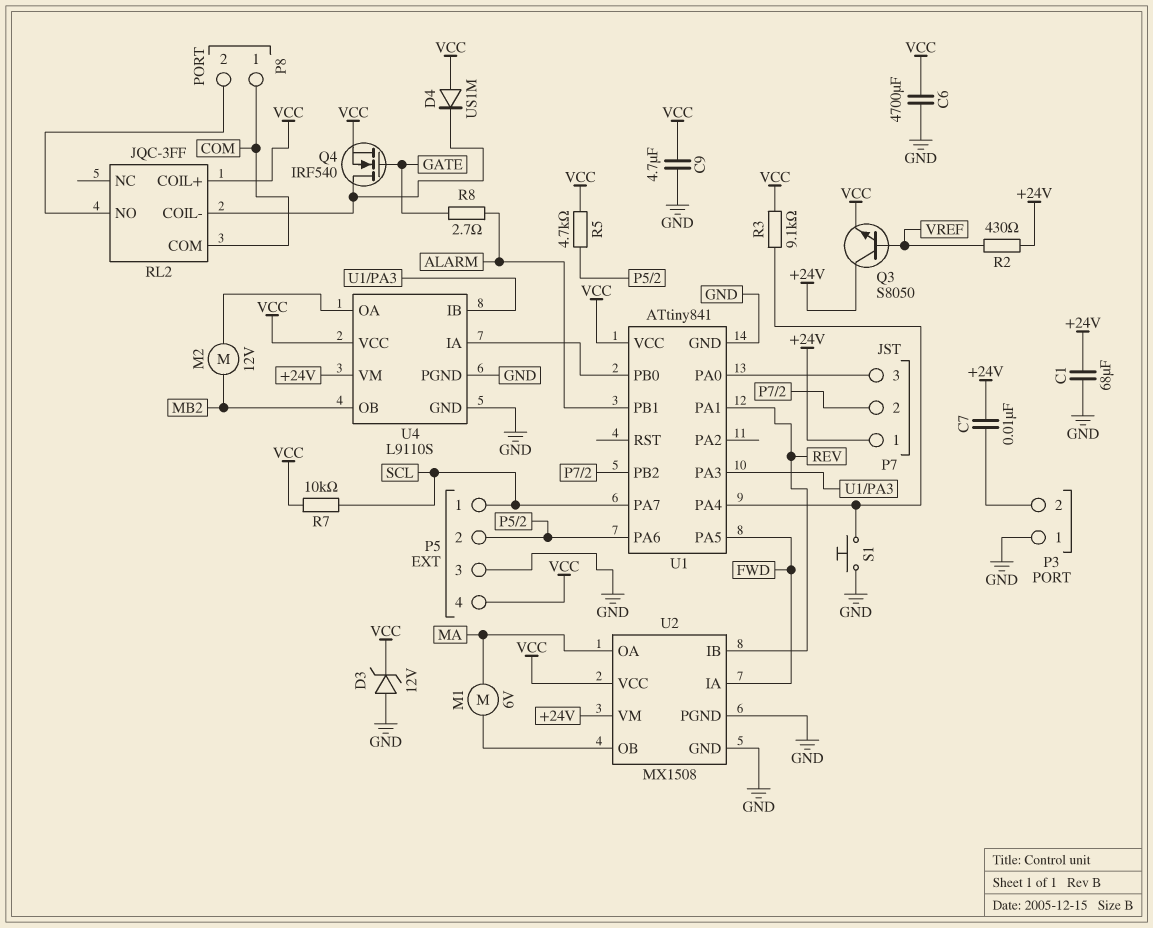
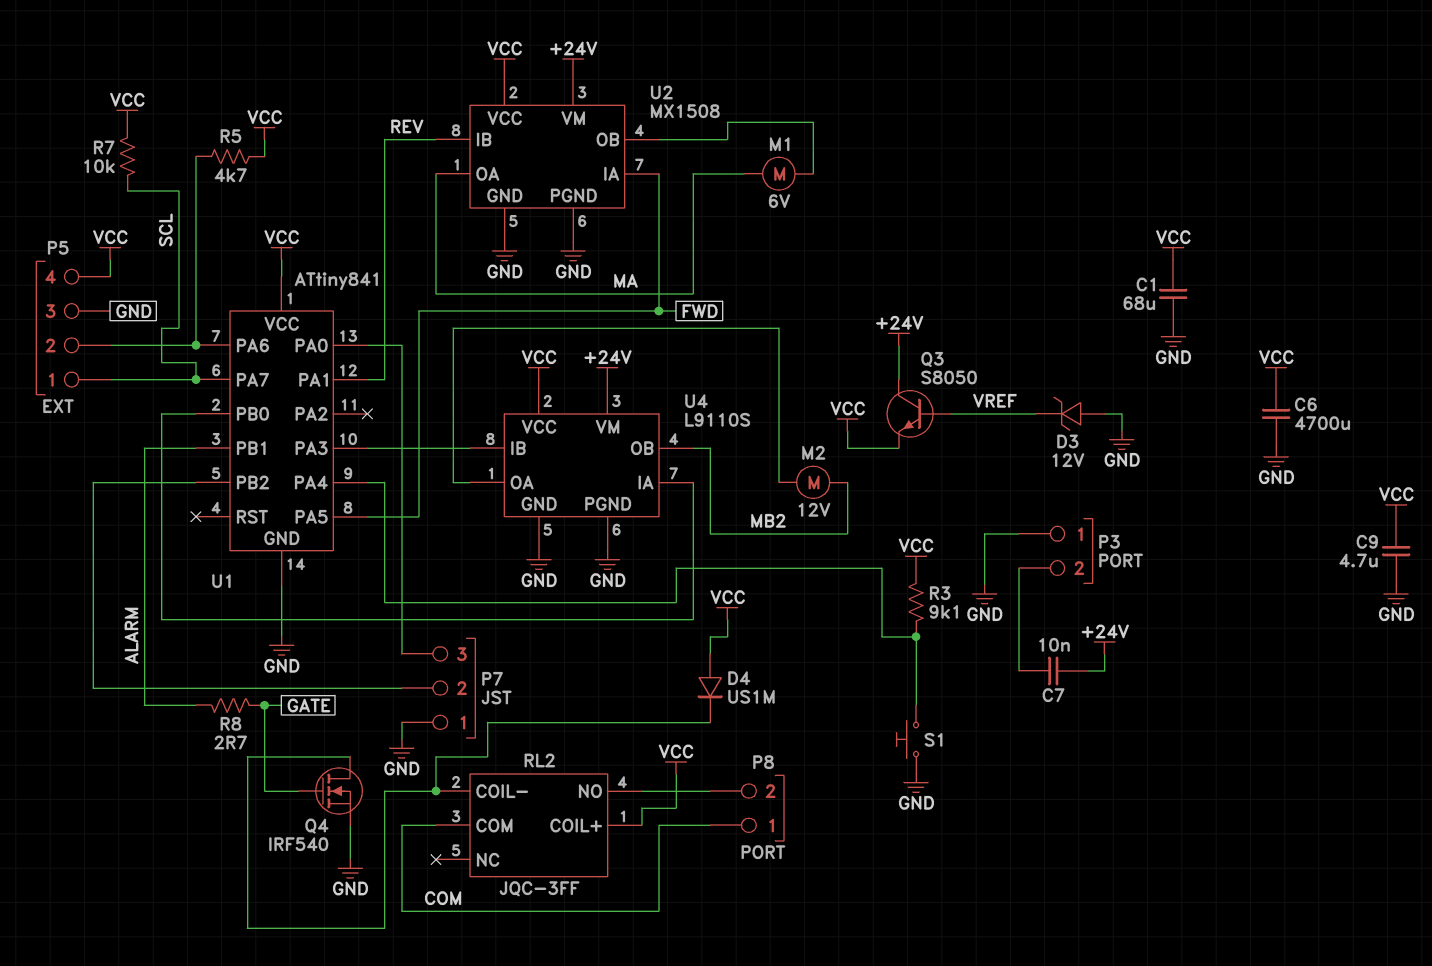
C1: 68uF (+24V, GND) -> 68uF (GND, VCC)
D3: zener 12V (A GND, K VCC) -> zener 12V (A GND, K VREF)
P7 pin 1: +24V -> GND
Q4: NMOS IRF540 (G GATE, D RL2/COIL-, S VCC) -> NMOS IRF540 (G GATE, D RL2/COIL-, S GND)
R2: 430 (+24V, VREF) -> none

